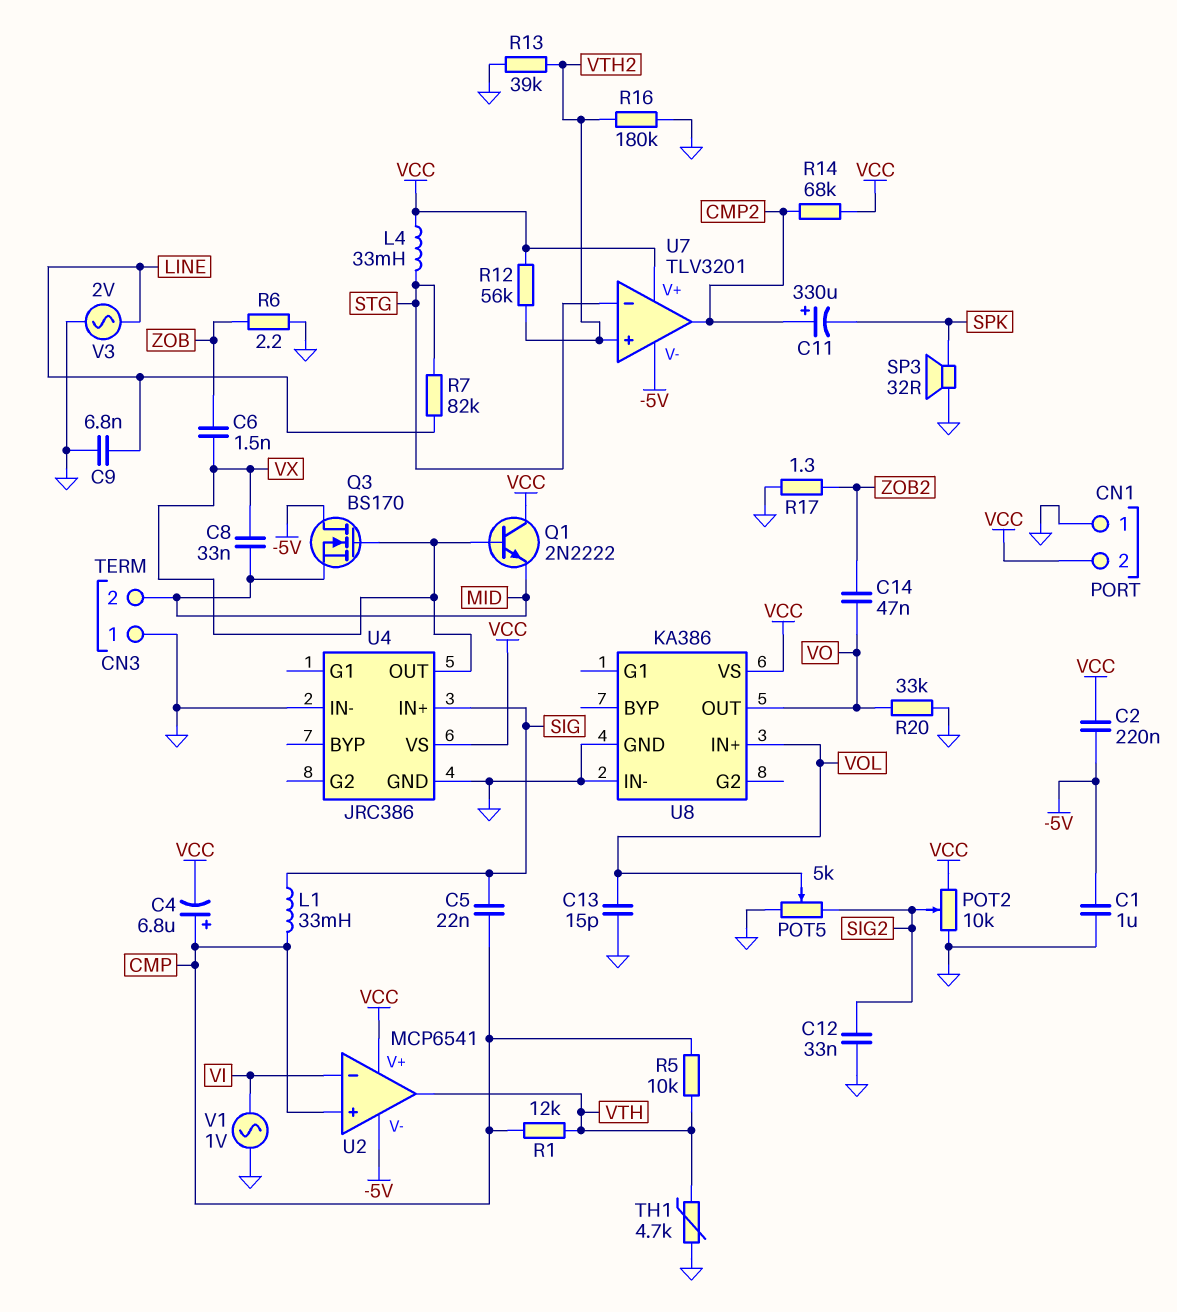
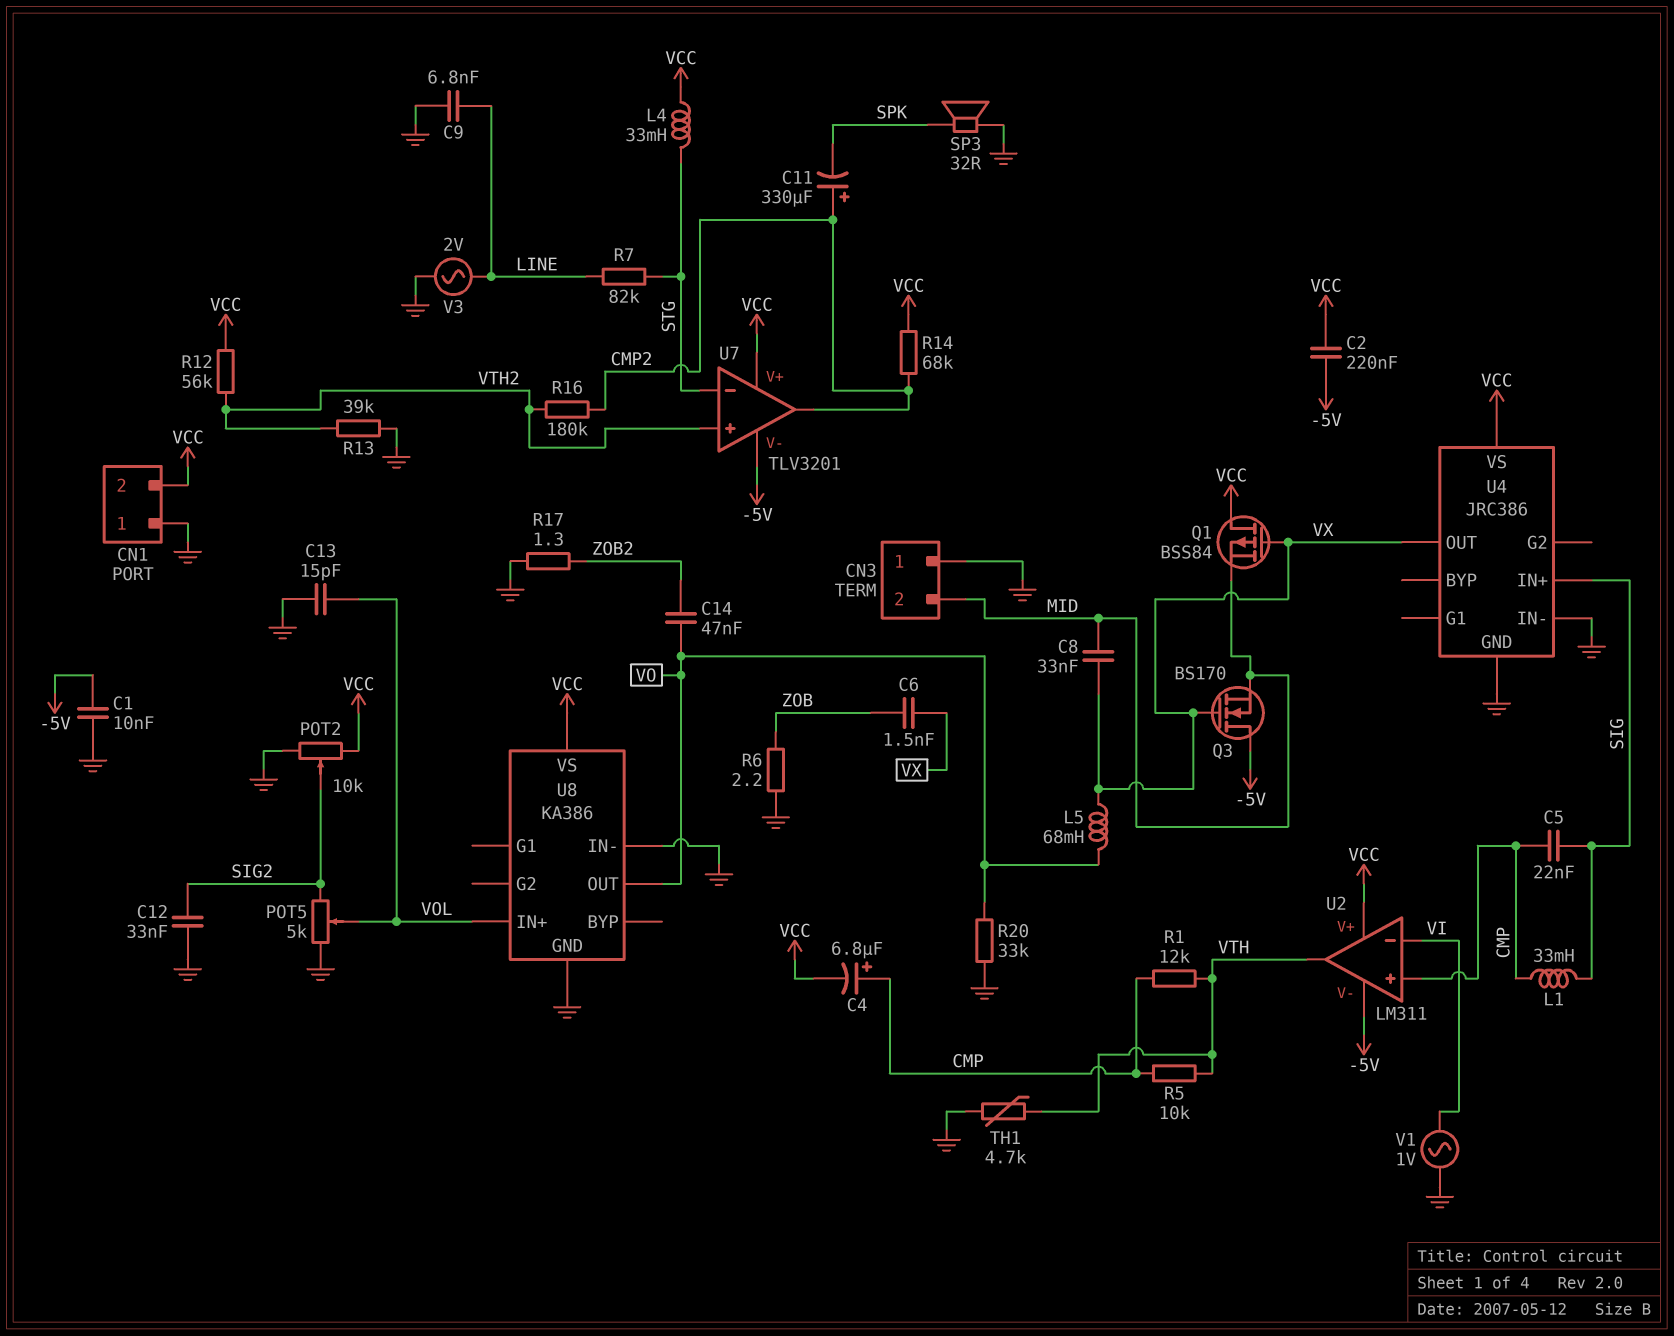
C1: 1uF (-5V, GND) -> 10nF (-5V, GND)
L5: none -> 68mH (VO, VX)
Q1: NPN 2N2222 (B VX, C VCC, E MID) -> PMOS BSS84 (G VX, D VCC, S MID)
R16: 180k (GND, VTH2) -> 180k (CMP2, VTH2)
U2: MCP6541 -> LM311

